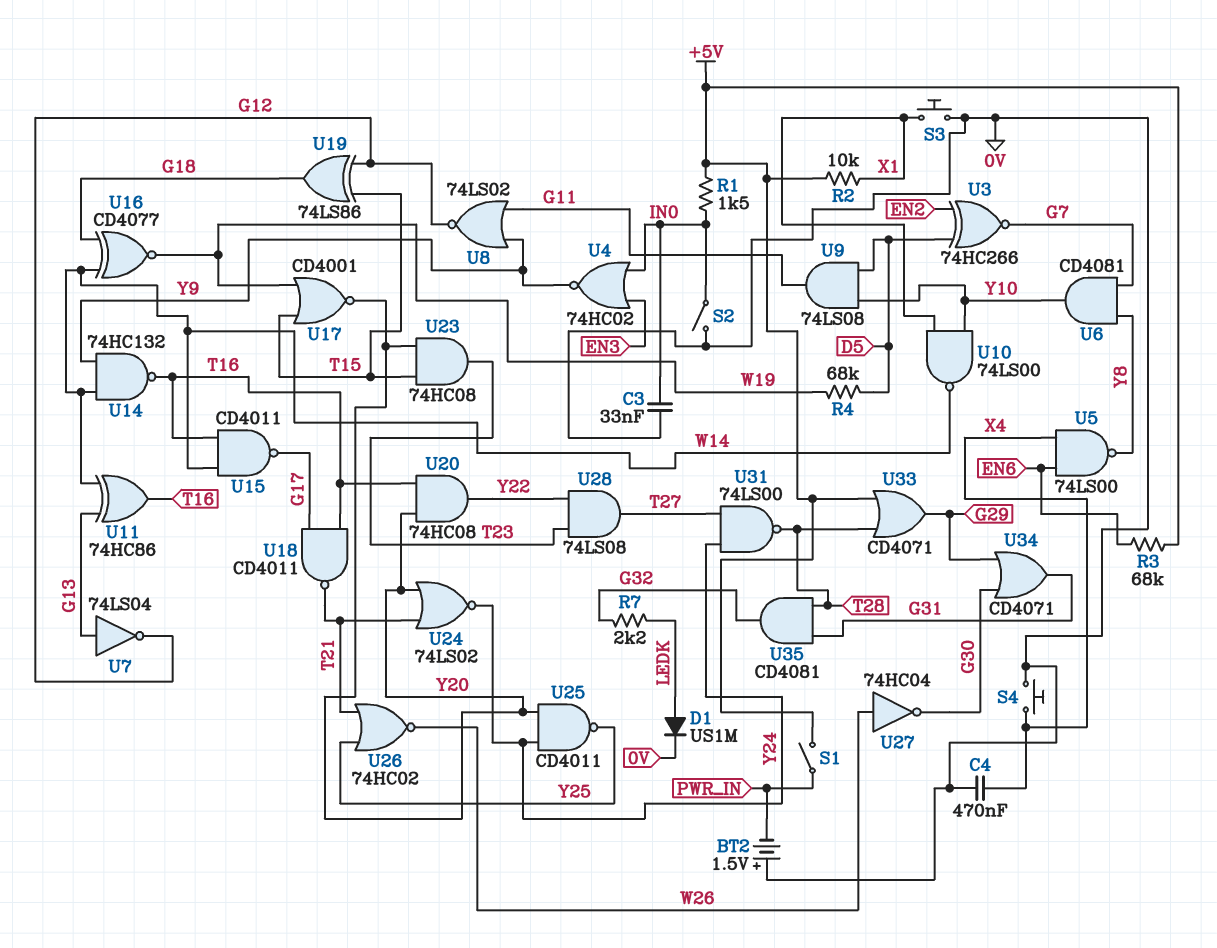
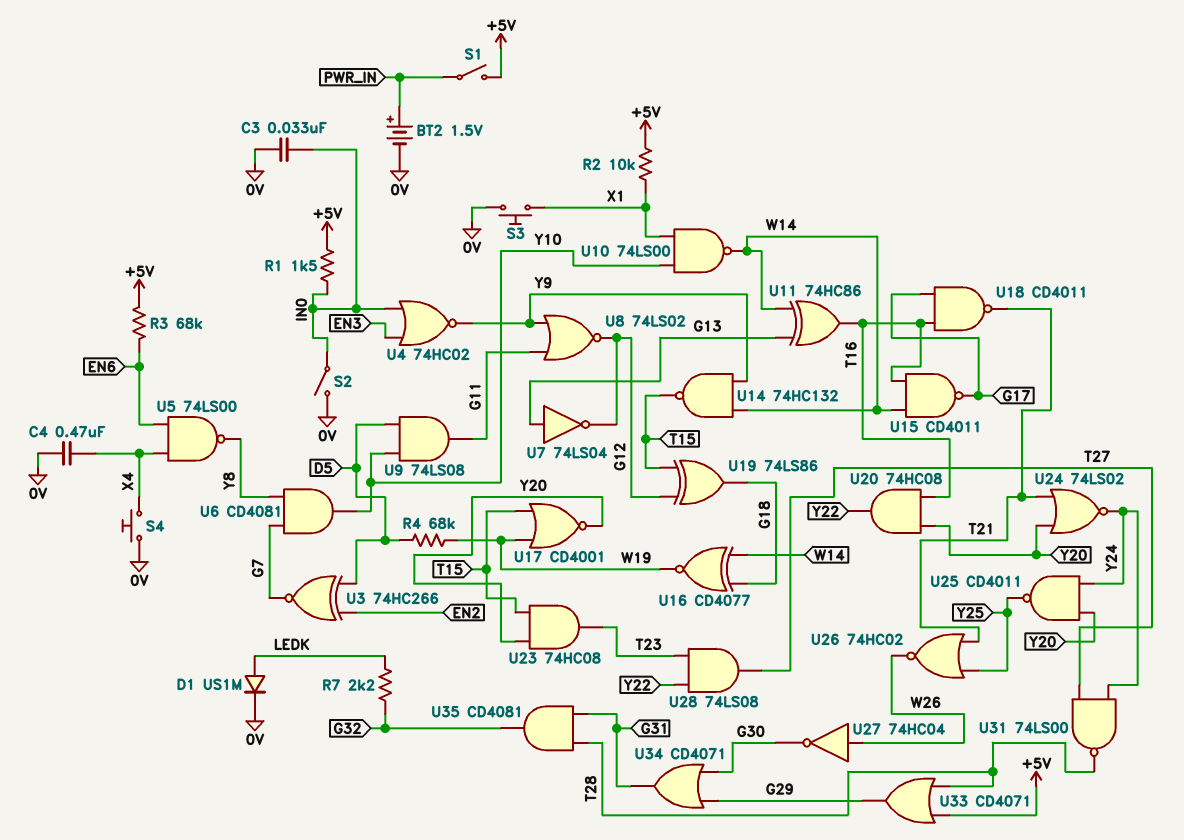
BT2: 1.5V (plus 0V, minus PWR_IN) -> 1.5V (plus PWR_IN, minus 0V)
U14: NAND 74HC132 (in W14, in Y9, out T16) -> NAND 74HC132 (in W14, in Y9, out T15)

